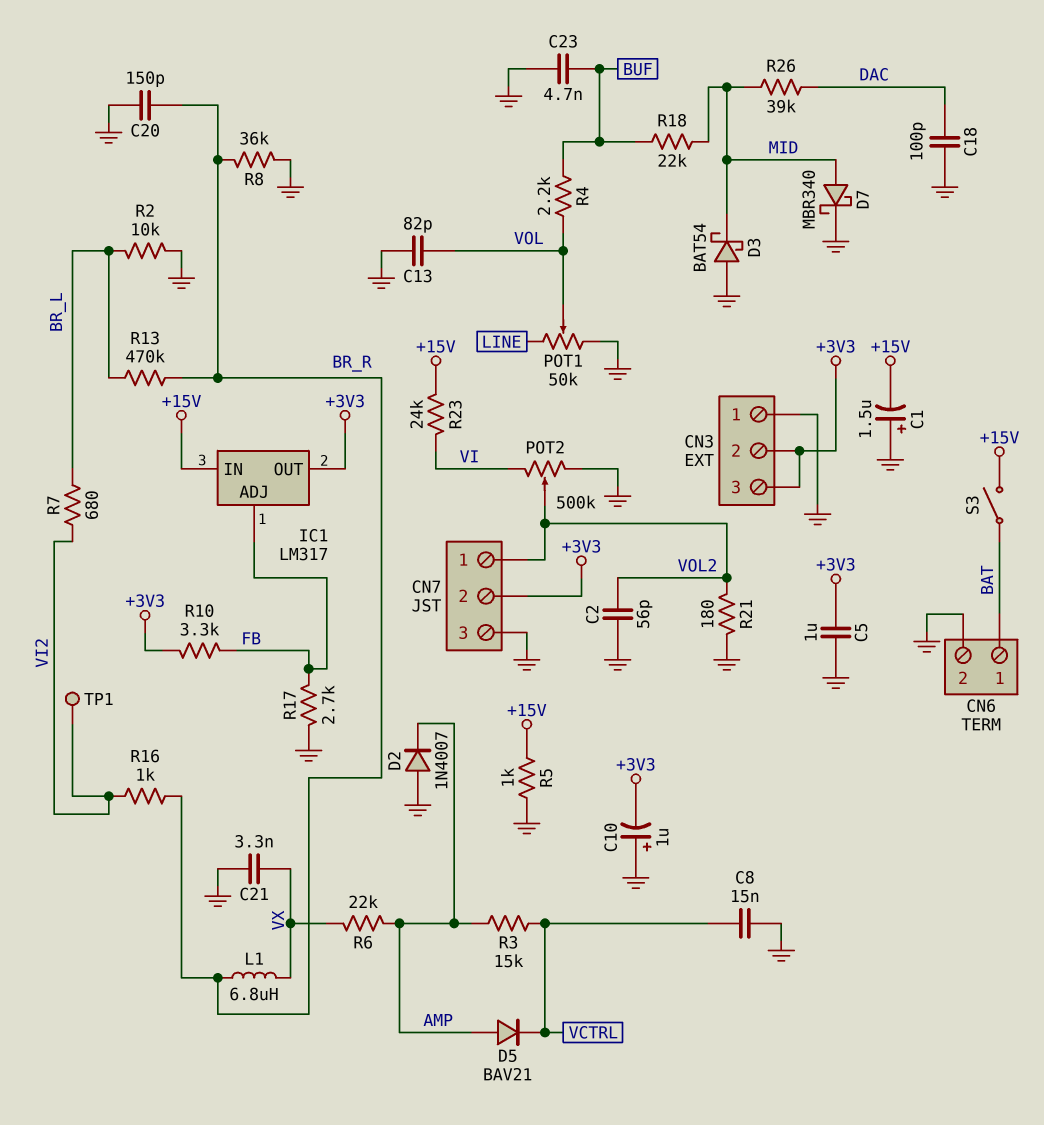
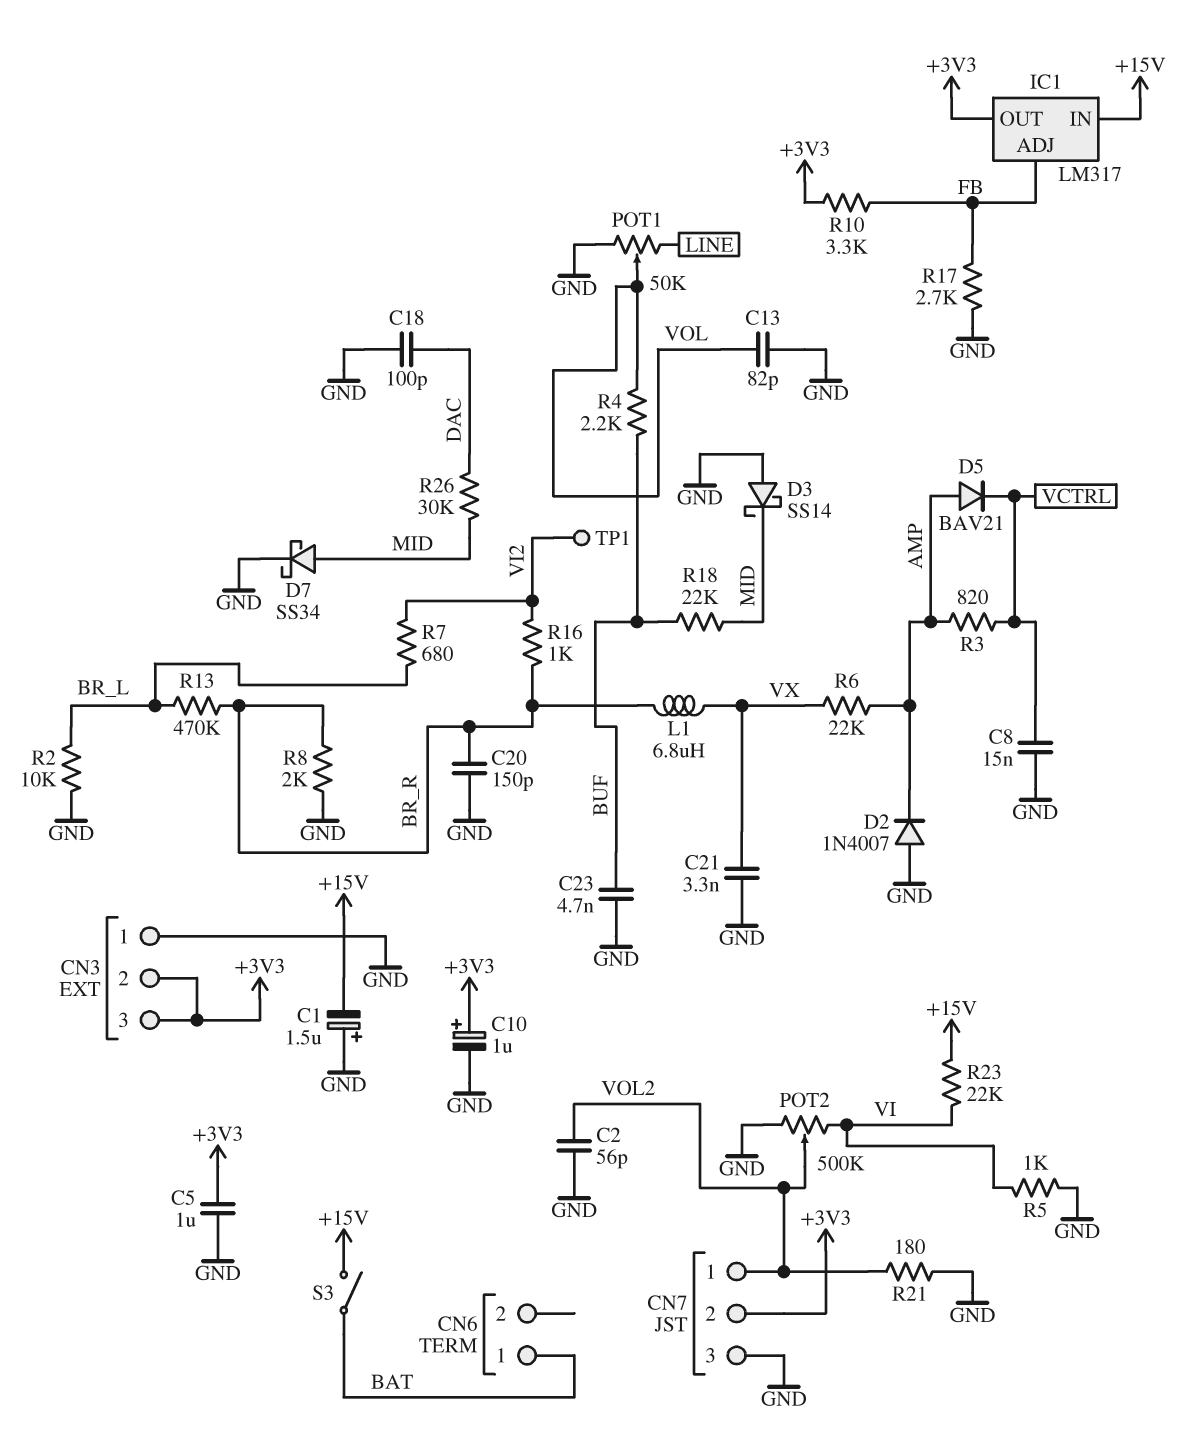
C10: 1uF (plus GND, minus +3V3) -> 1uF (plus +3V3, minus GND)
CN6 pin 2: GND -> none
D3: schottky BAT54 (A GND, K MID) -> schottky SS14 (A GND, K MID)
D7: schottky MBR340 (A MID, K GND) -> schottky SS34 (A MID, K GND)
R3: 15k (AMP, VCTRL) -> 820 (AMP, VCTRL)
R5: 1k (+15V, GND) -> 1k (GND, VI)
R8: 36k (BR_R, GND) -> 2k (BR_R, GND)
R23: 24k (+15V, VI) -> 22k (+15V, VI)
R26: 39k (DAC, MID) -> 30k (DAC, MID)

